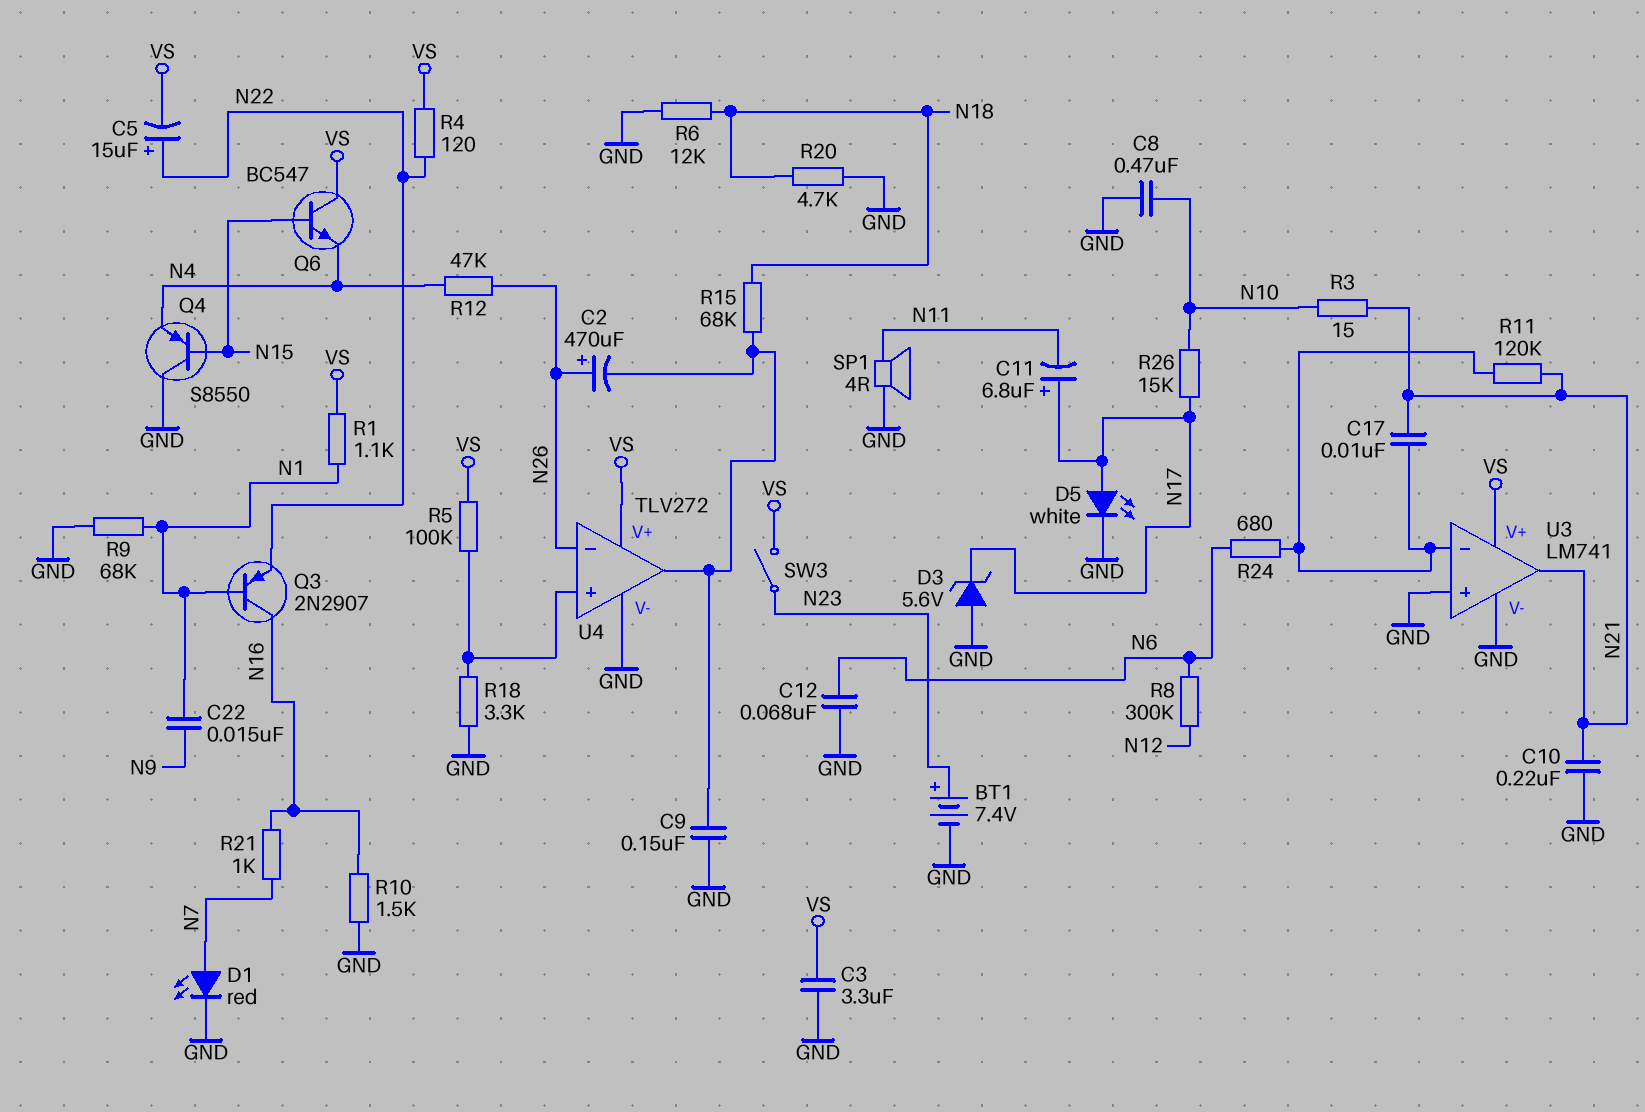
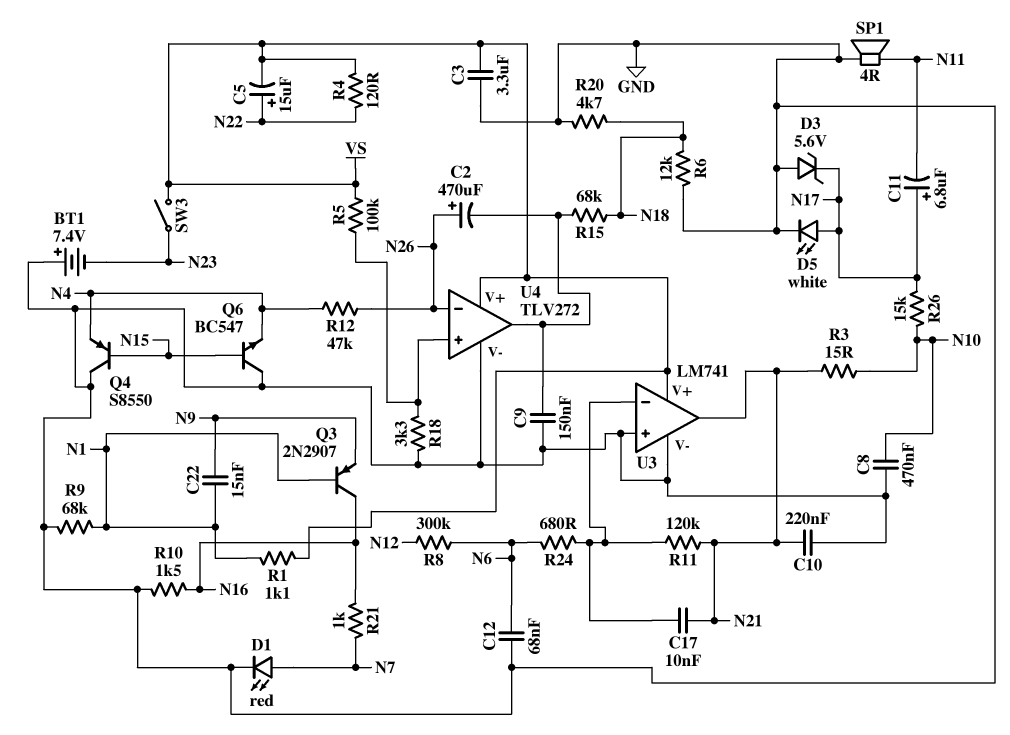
BT1: 7.4V (plus N23, minus GND) -> 7.4V (plus GND, minus N23)
Q3: PNP 2N2907 (B N1, C N16, E N22) -> PNP 2N2907 (B N1, C N16, E N9)
Q6: NPN BC547 (B N15, C VS, E N4) -> NPN BC547 (B N15, C GND, E N4)

